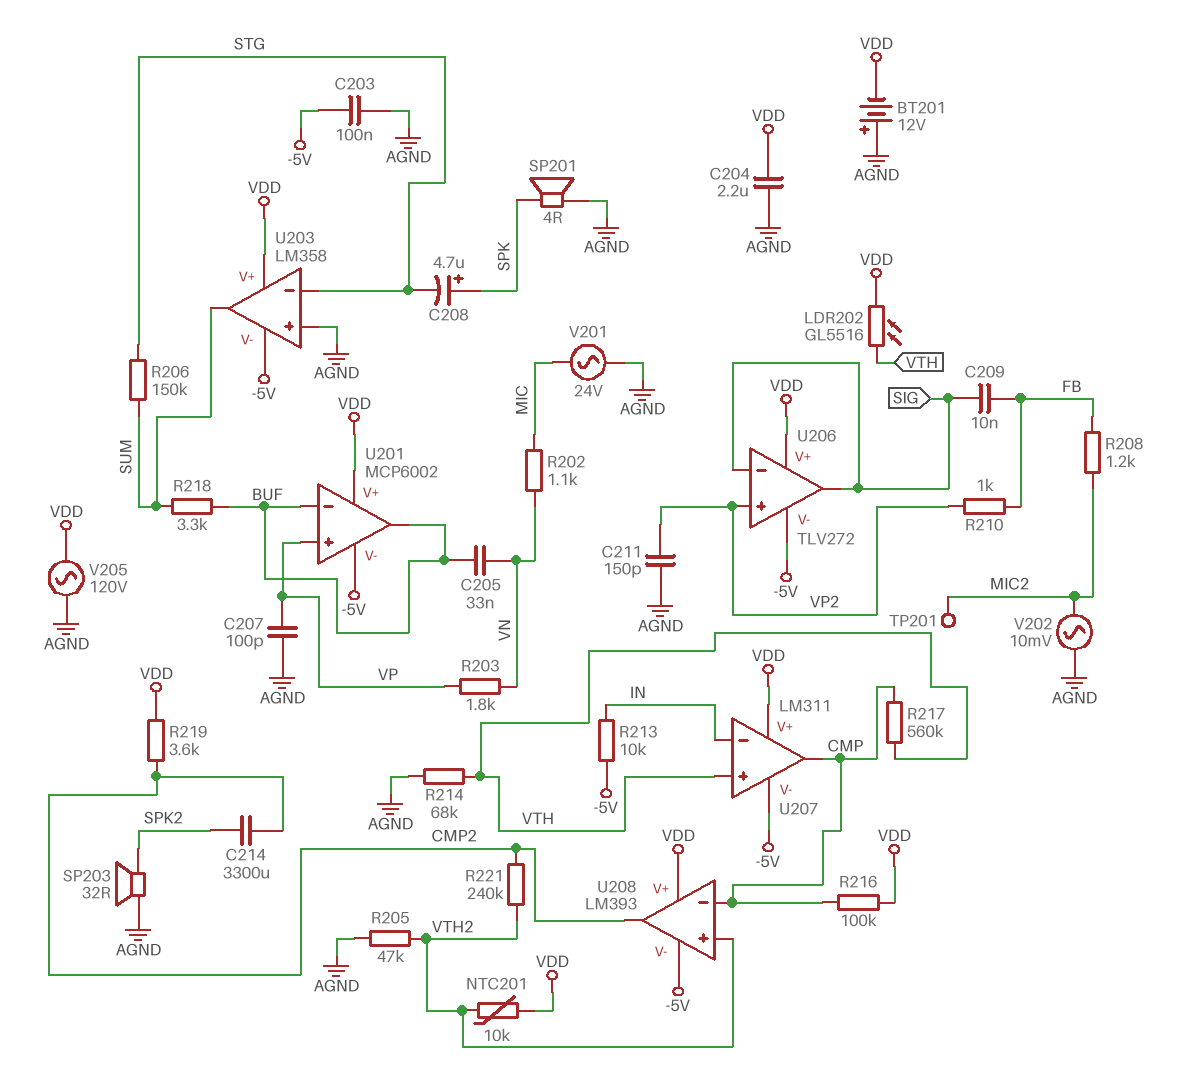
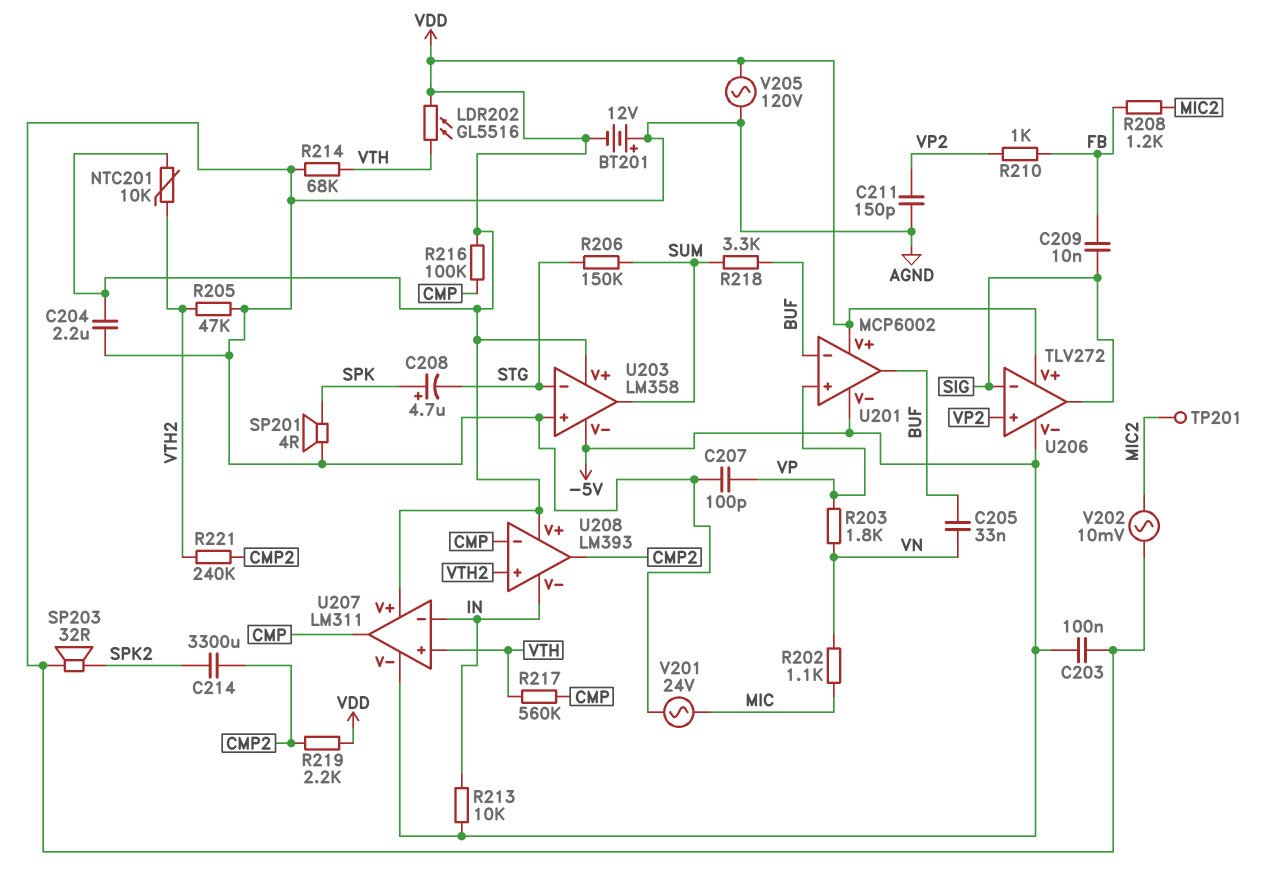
R219: 3.6k (CMP2, VDD) -> 2.2k (CMP2, VDD)
U208 pin V-: -5V -> IN

